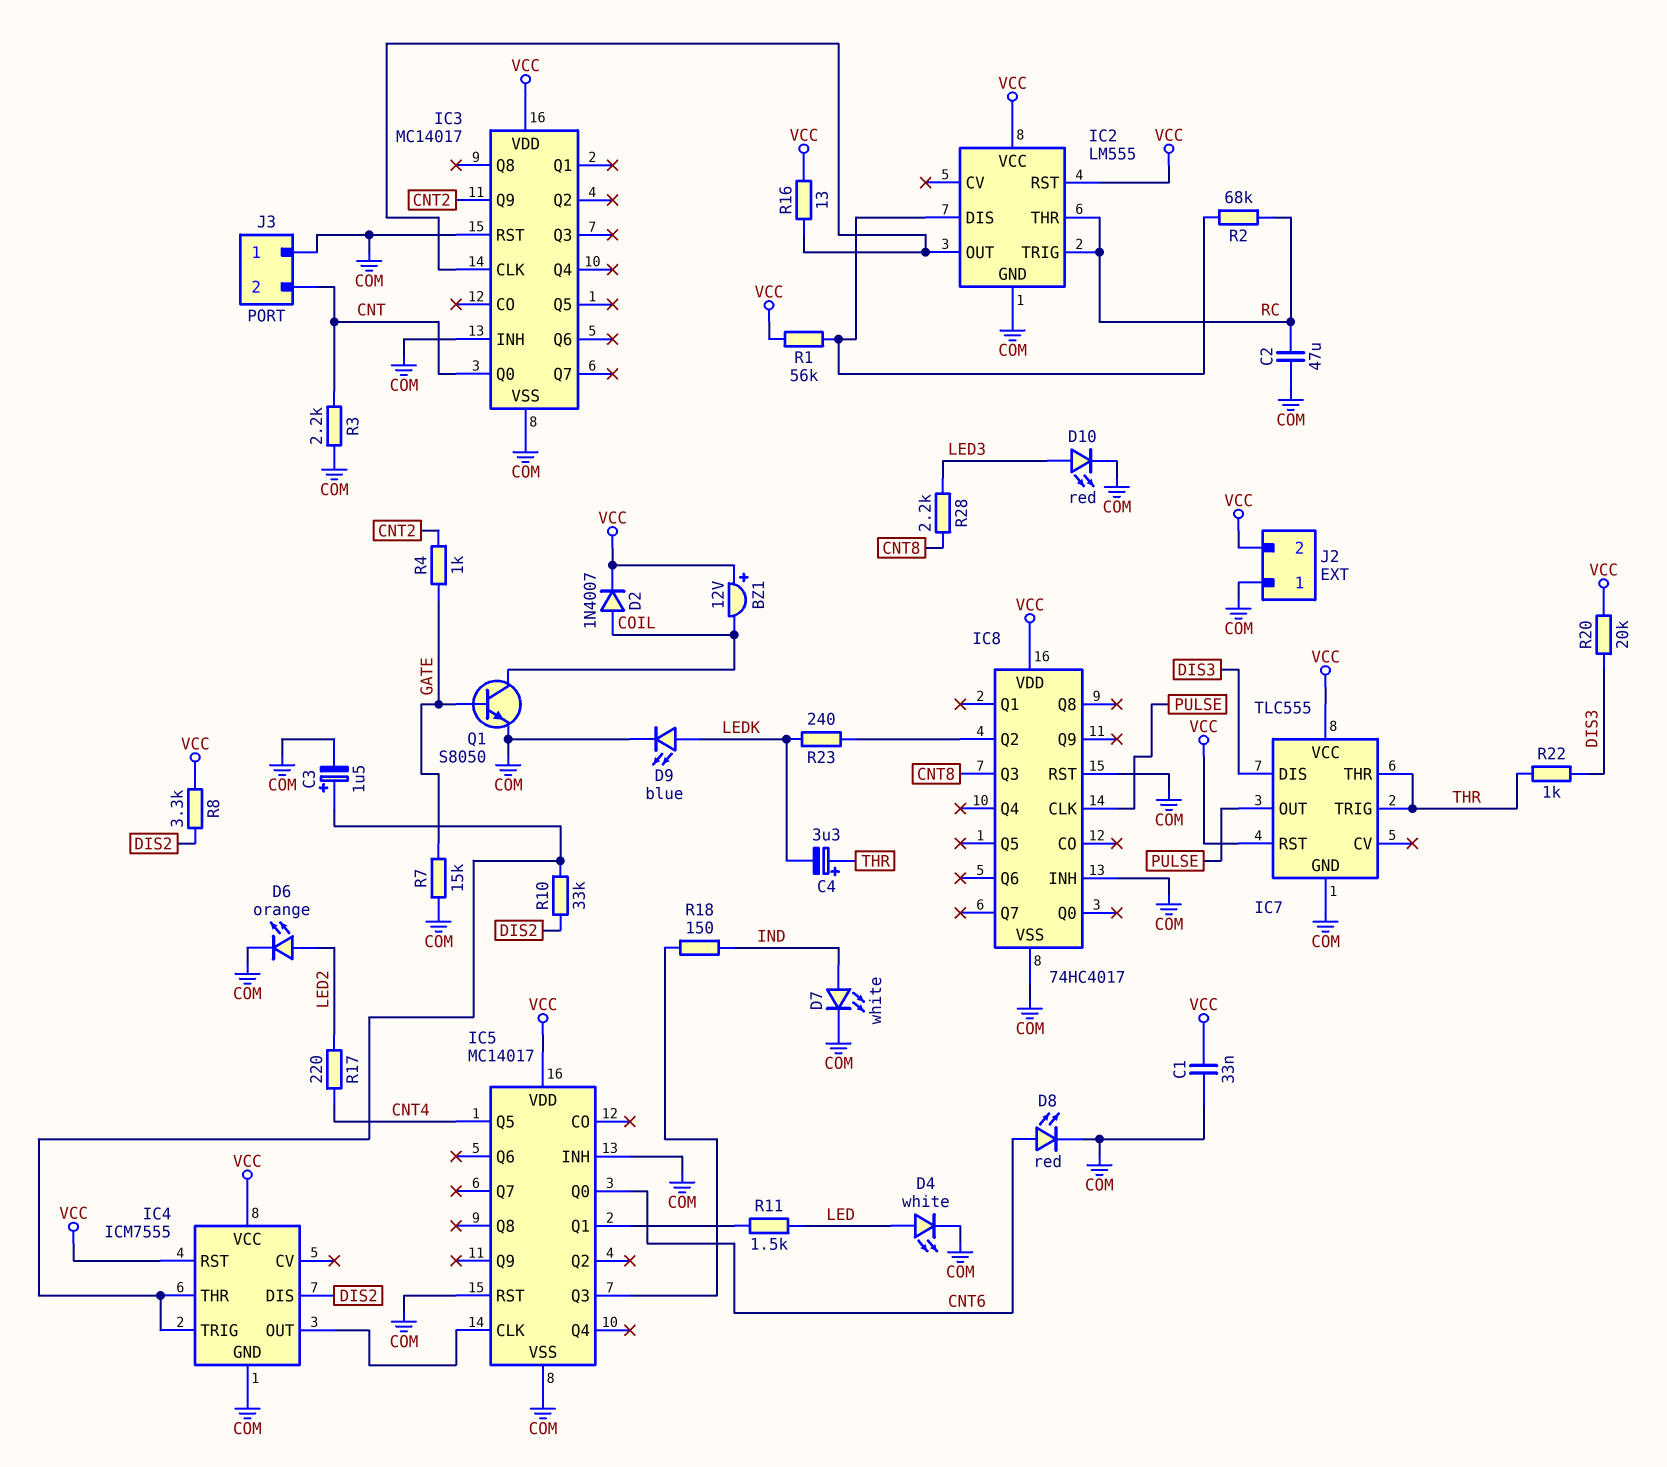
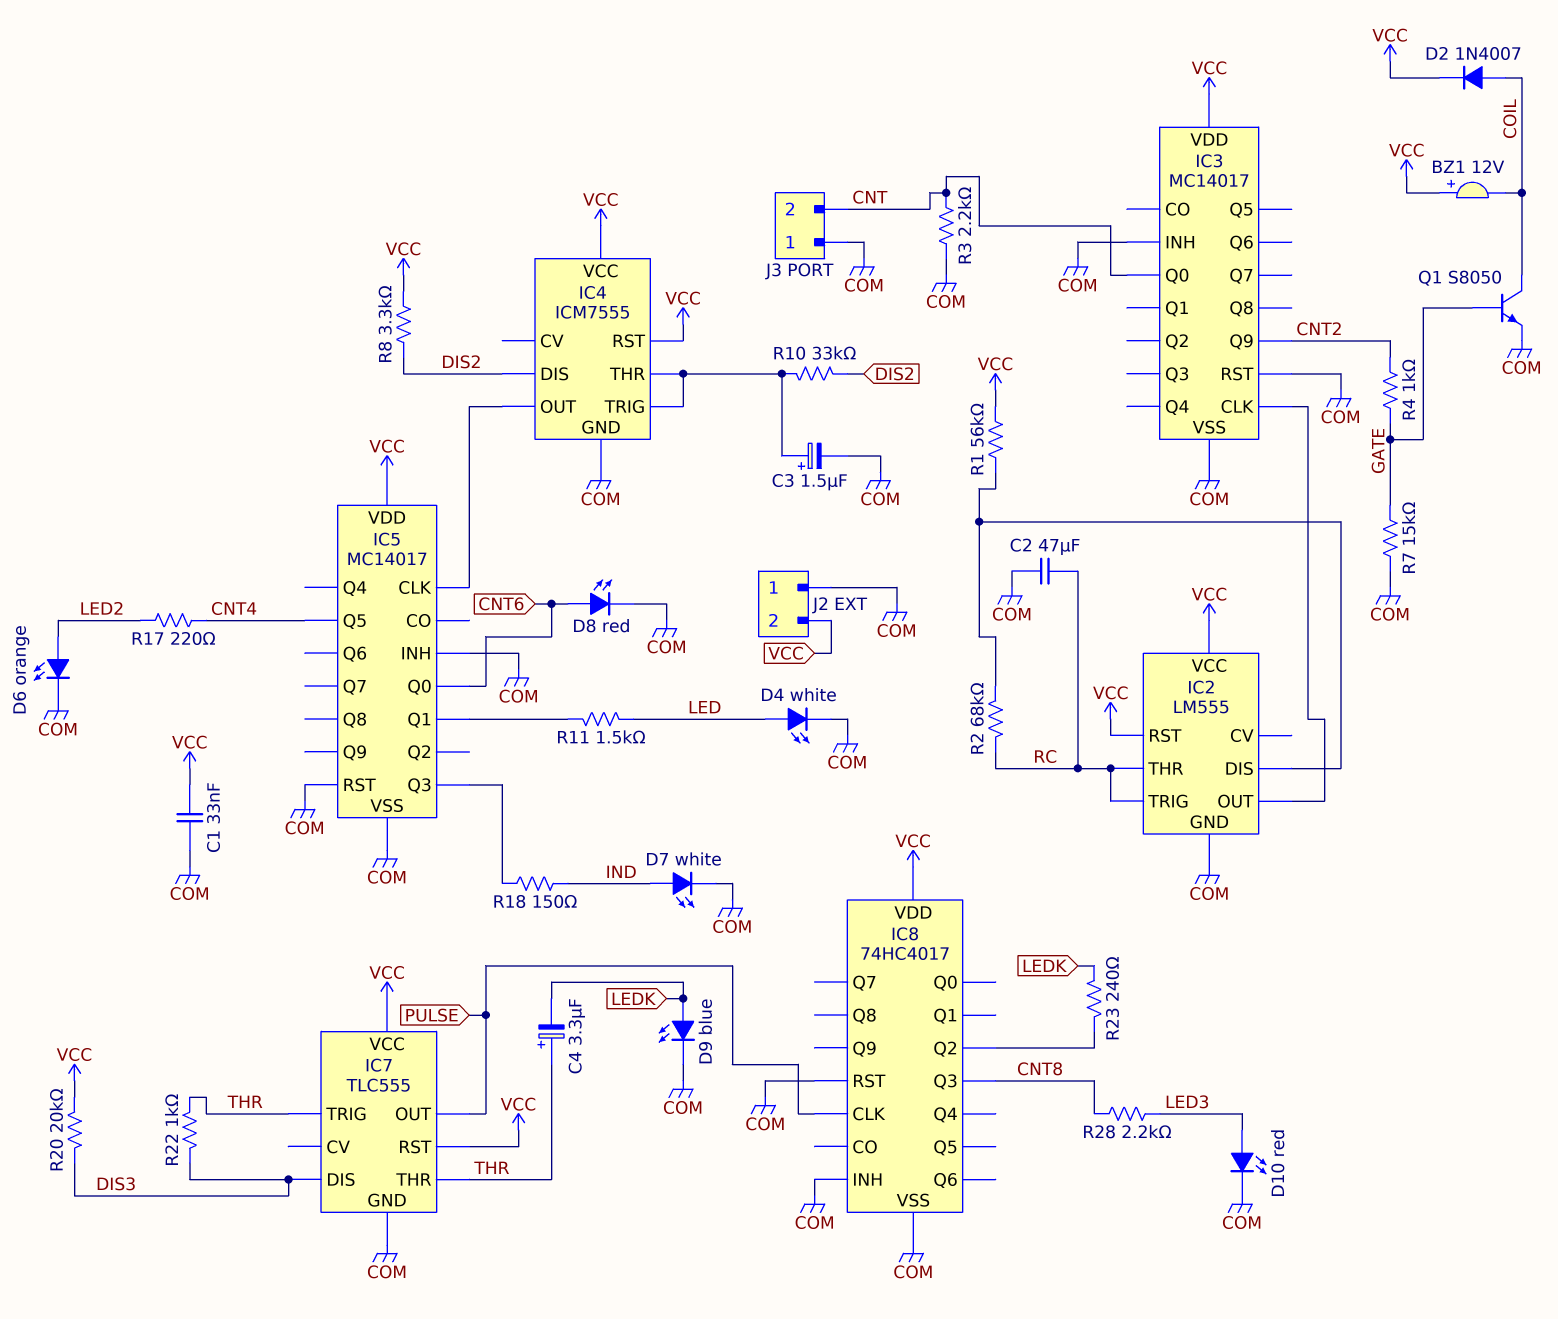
R16: 13 (IC2/OUT, VCC) -> none

